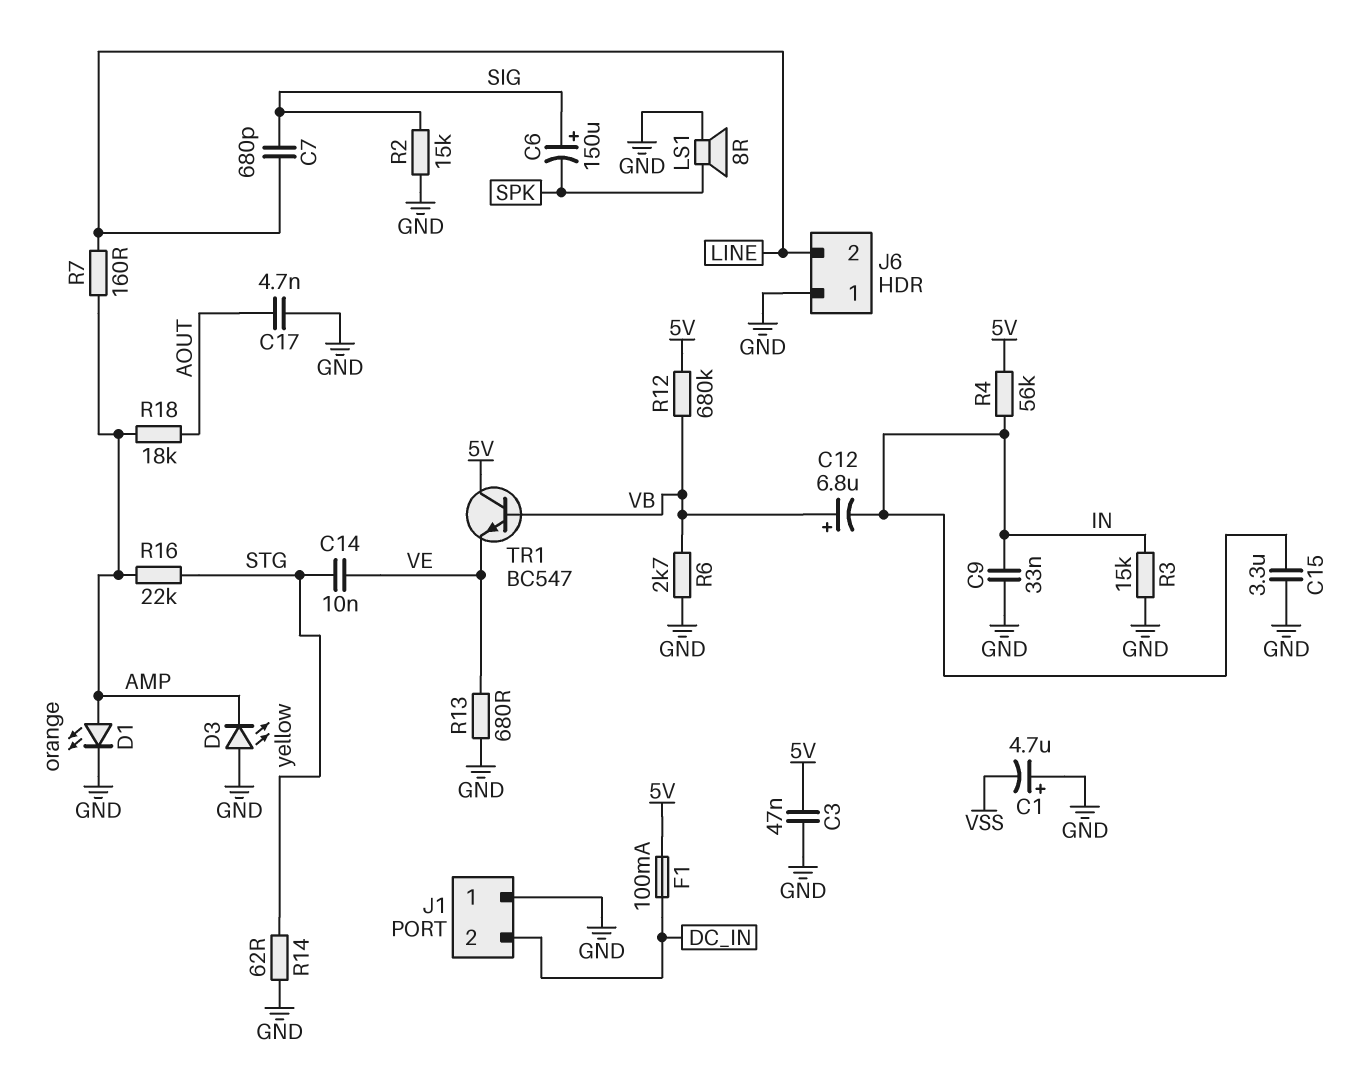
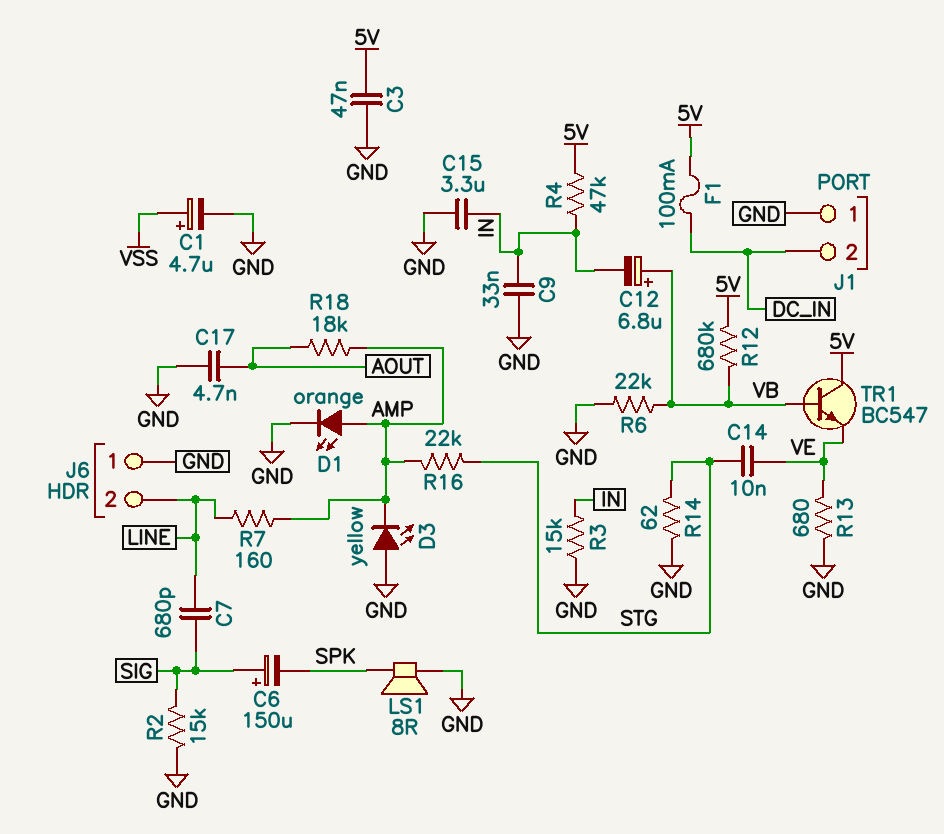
C1: 4.7uF (plus GND, minus VSS) -> 4.7uF (plus VSS, minus GND)
R4: 56k (5V, IN) -> 47k (5V, IN)
R6: 2.7k (GND, VB) -> 22k (GND, VB)

